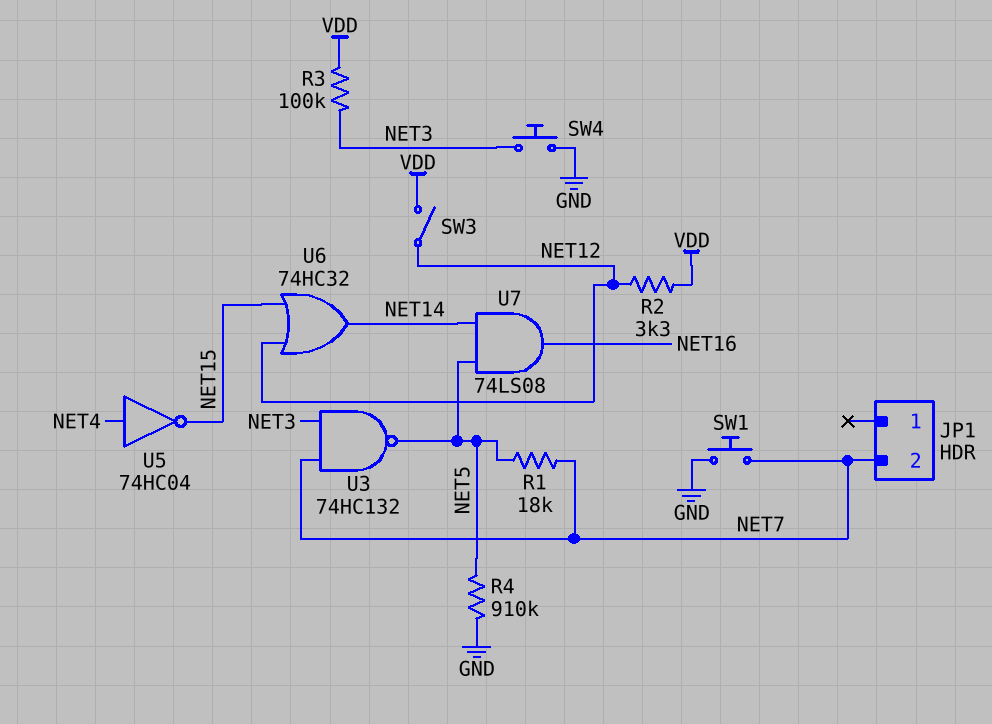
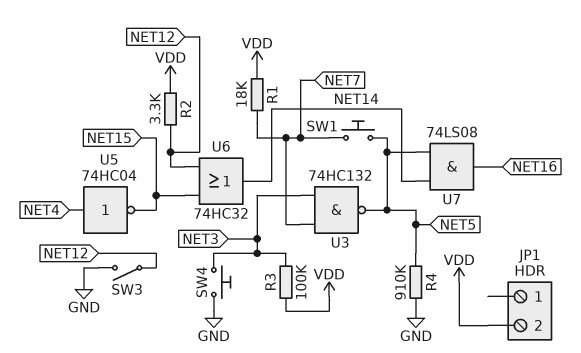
JP1 pin 2: NET7 -> VDD
R1: 18k (NET5, NET7) -> 18k (NET7, VDD)
SW1: button (GND, NET7) -> button (NET5, NET7)
SW3: switch (NET12, VDD) -> switch (GND, NET12)

